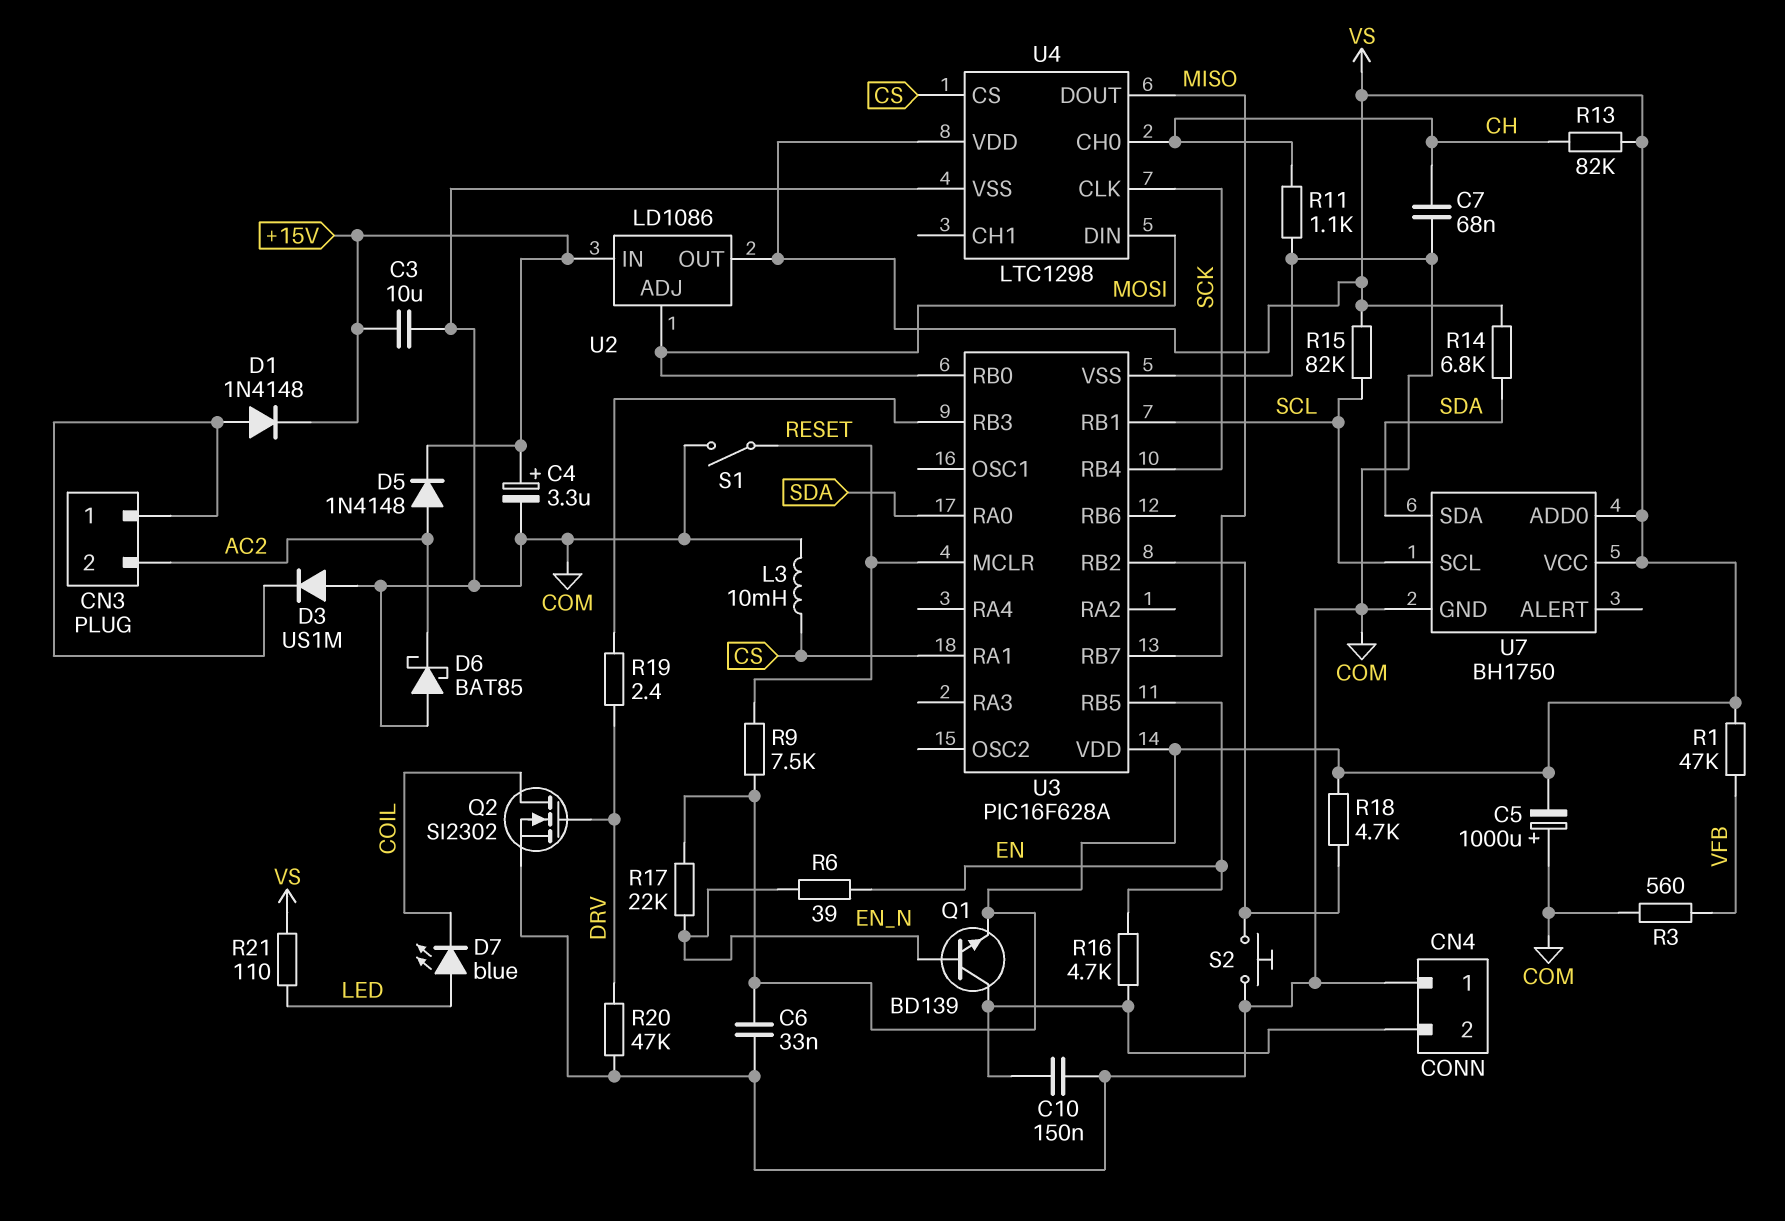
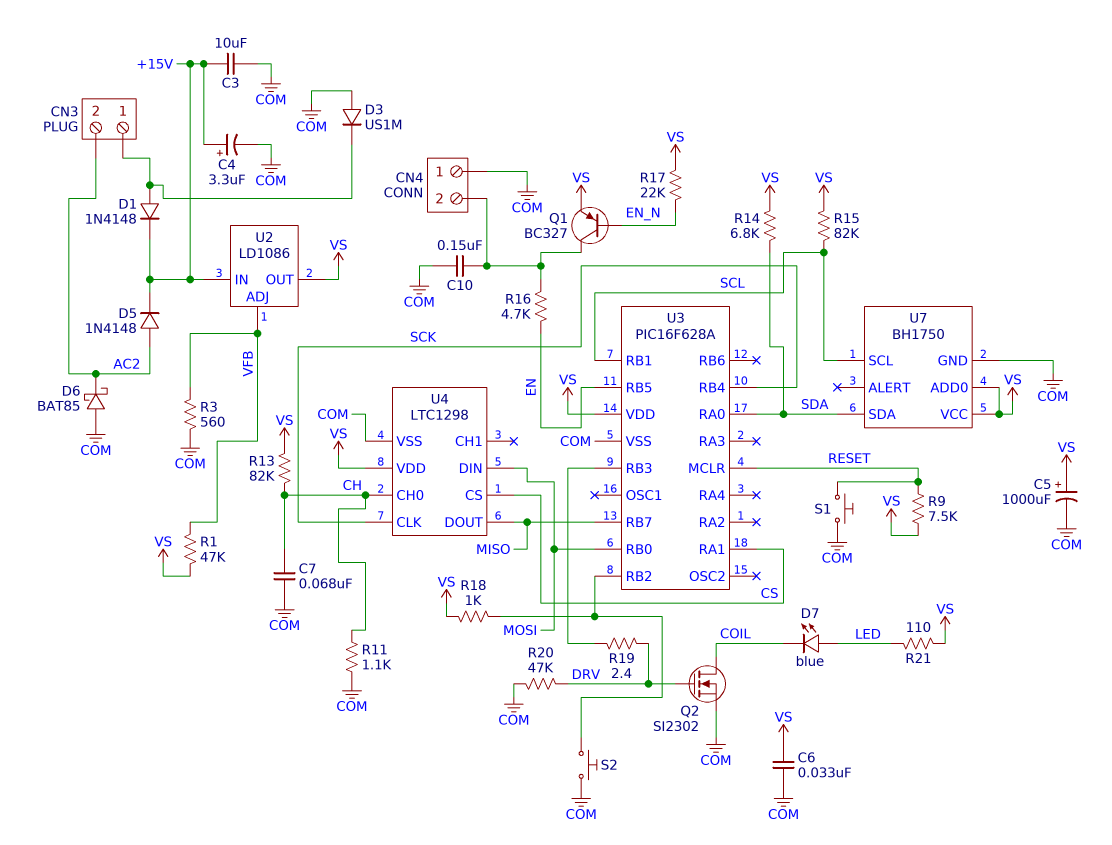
C5: 1000uF (plus COM, minus VS) -> 1000uF (plus VS, minus COM)
L3: 10mH (COM, CS) -> none
Q1: NPN BD139 (B EN_N, C CN4/2, E VS) -> PNP BC327 (B EN_N, C CN4/2, E VS)
R6: 39 (EN, EN_N) -> none
R18: 4.7k (U3/RB2, VS) -> 1k (U3/RB2, VS)
S1: switch (COM, RESET) -> button (COM, RESET)
U2 pin ADJ: MOSI -> VFB

